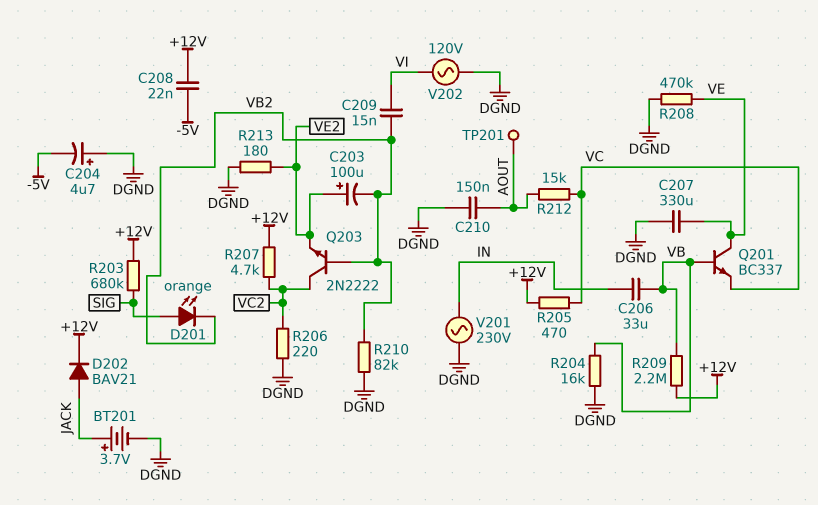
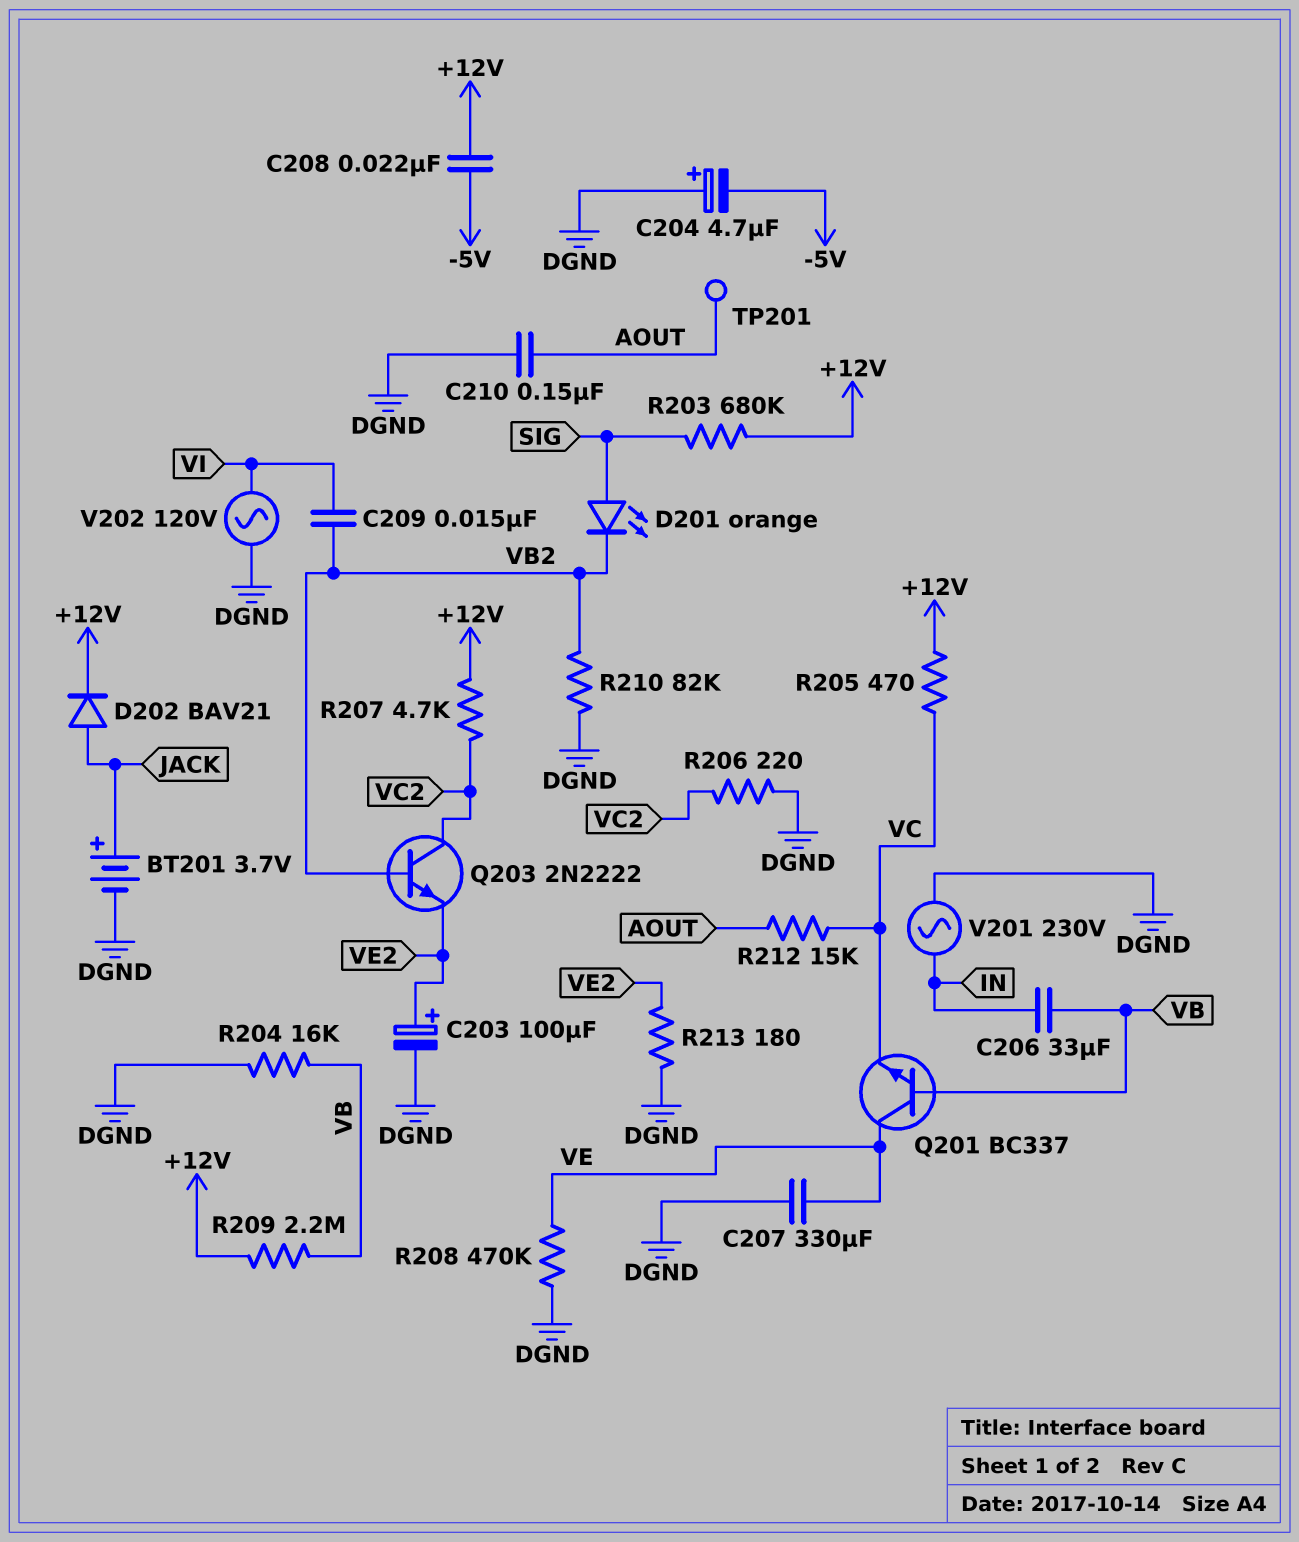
C203: 100uF (plus VE2, minus VB2) -> 100uF (plus VE2, minus DGND)

